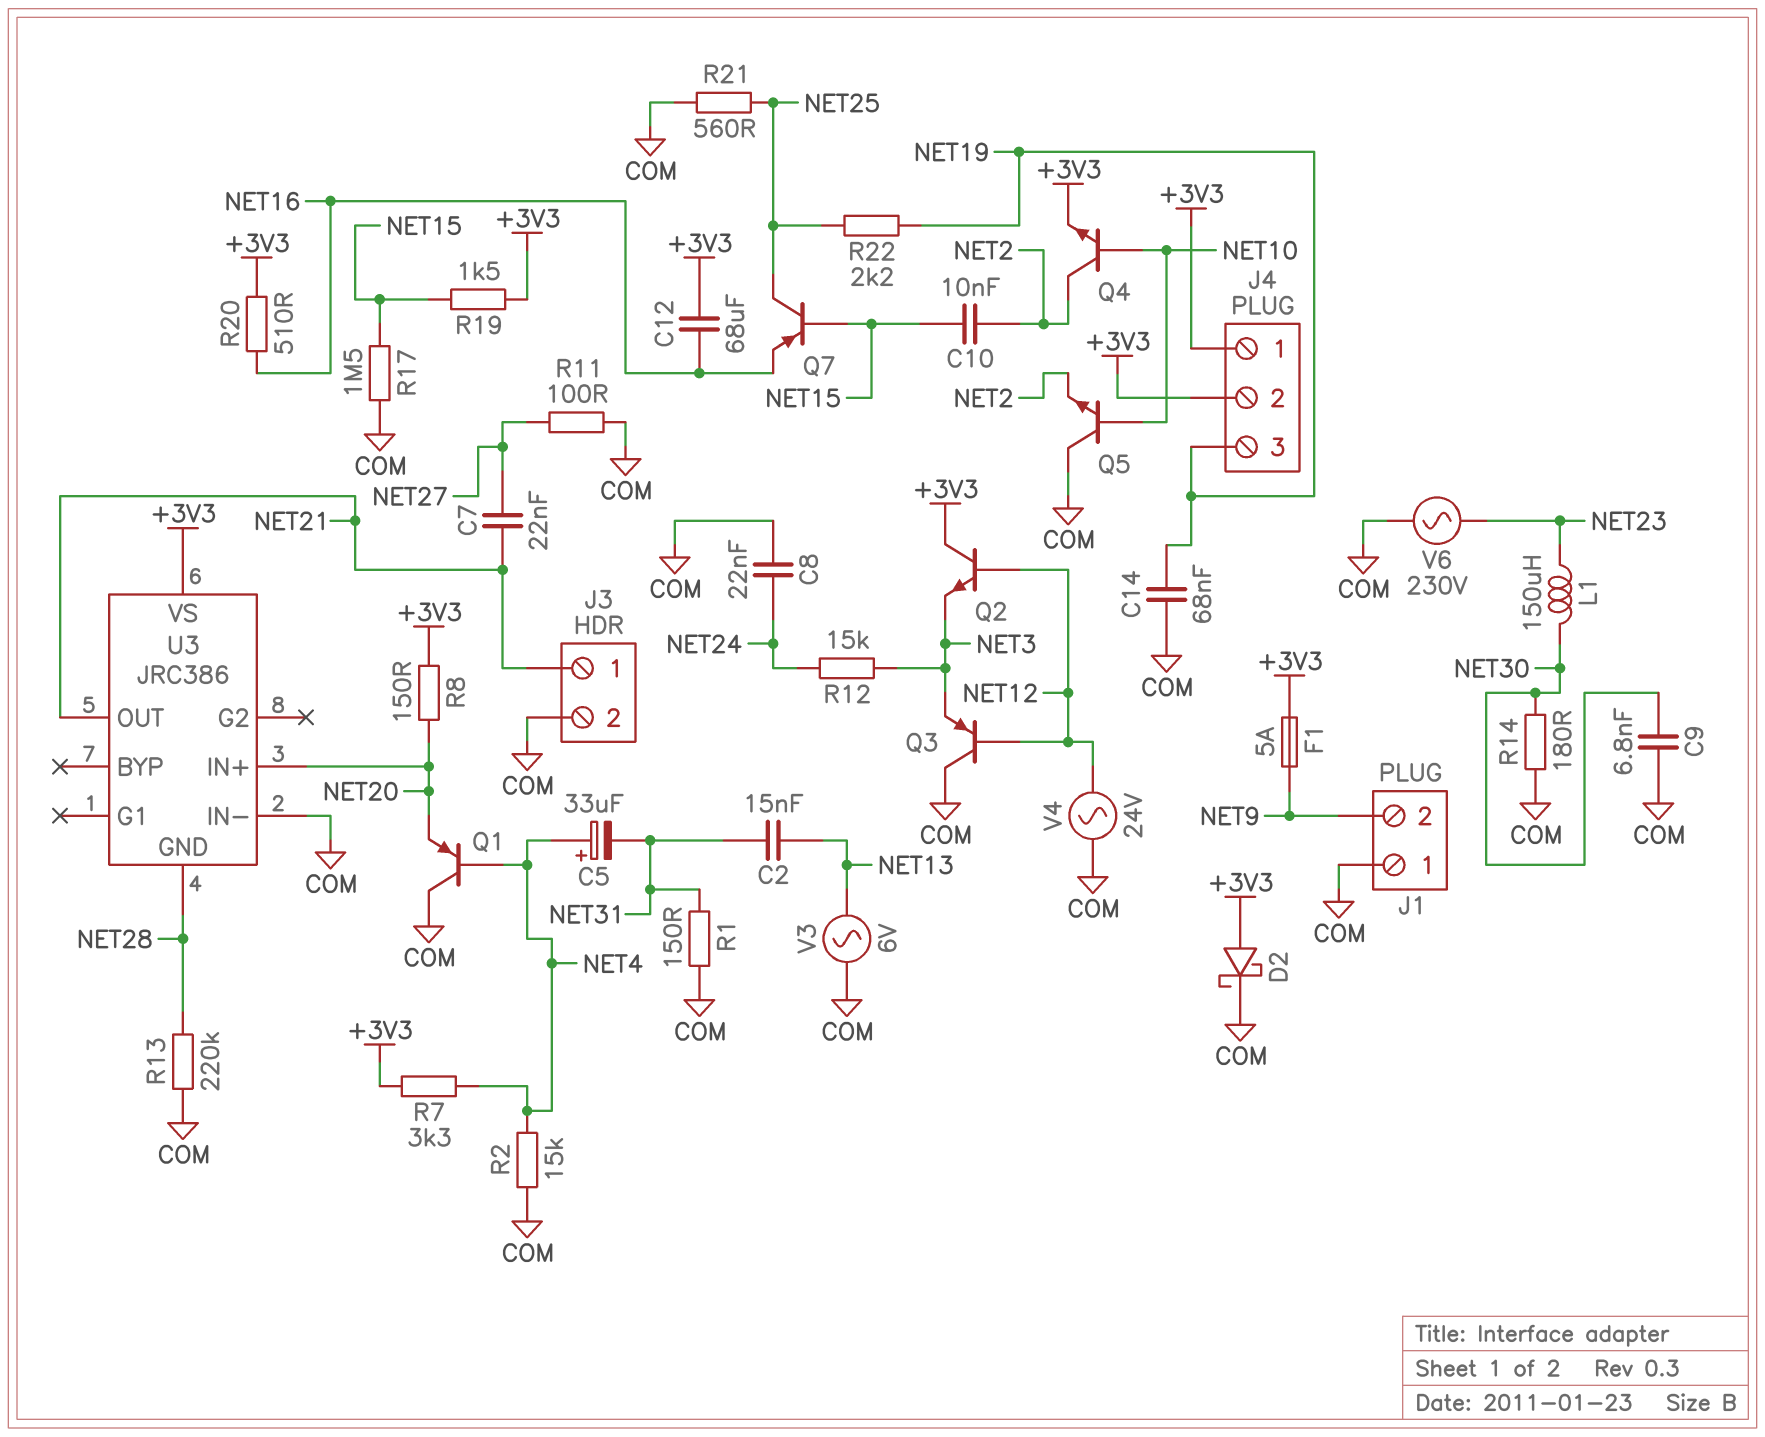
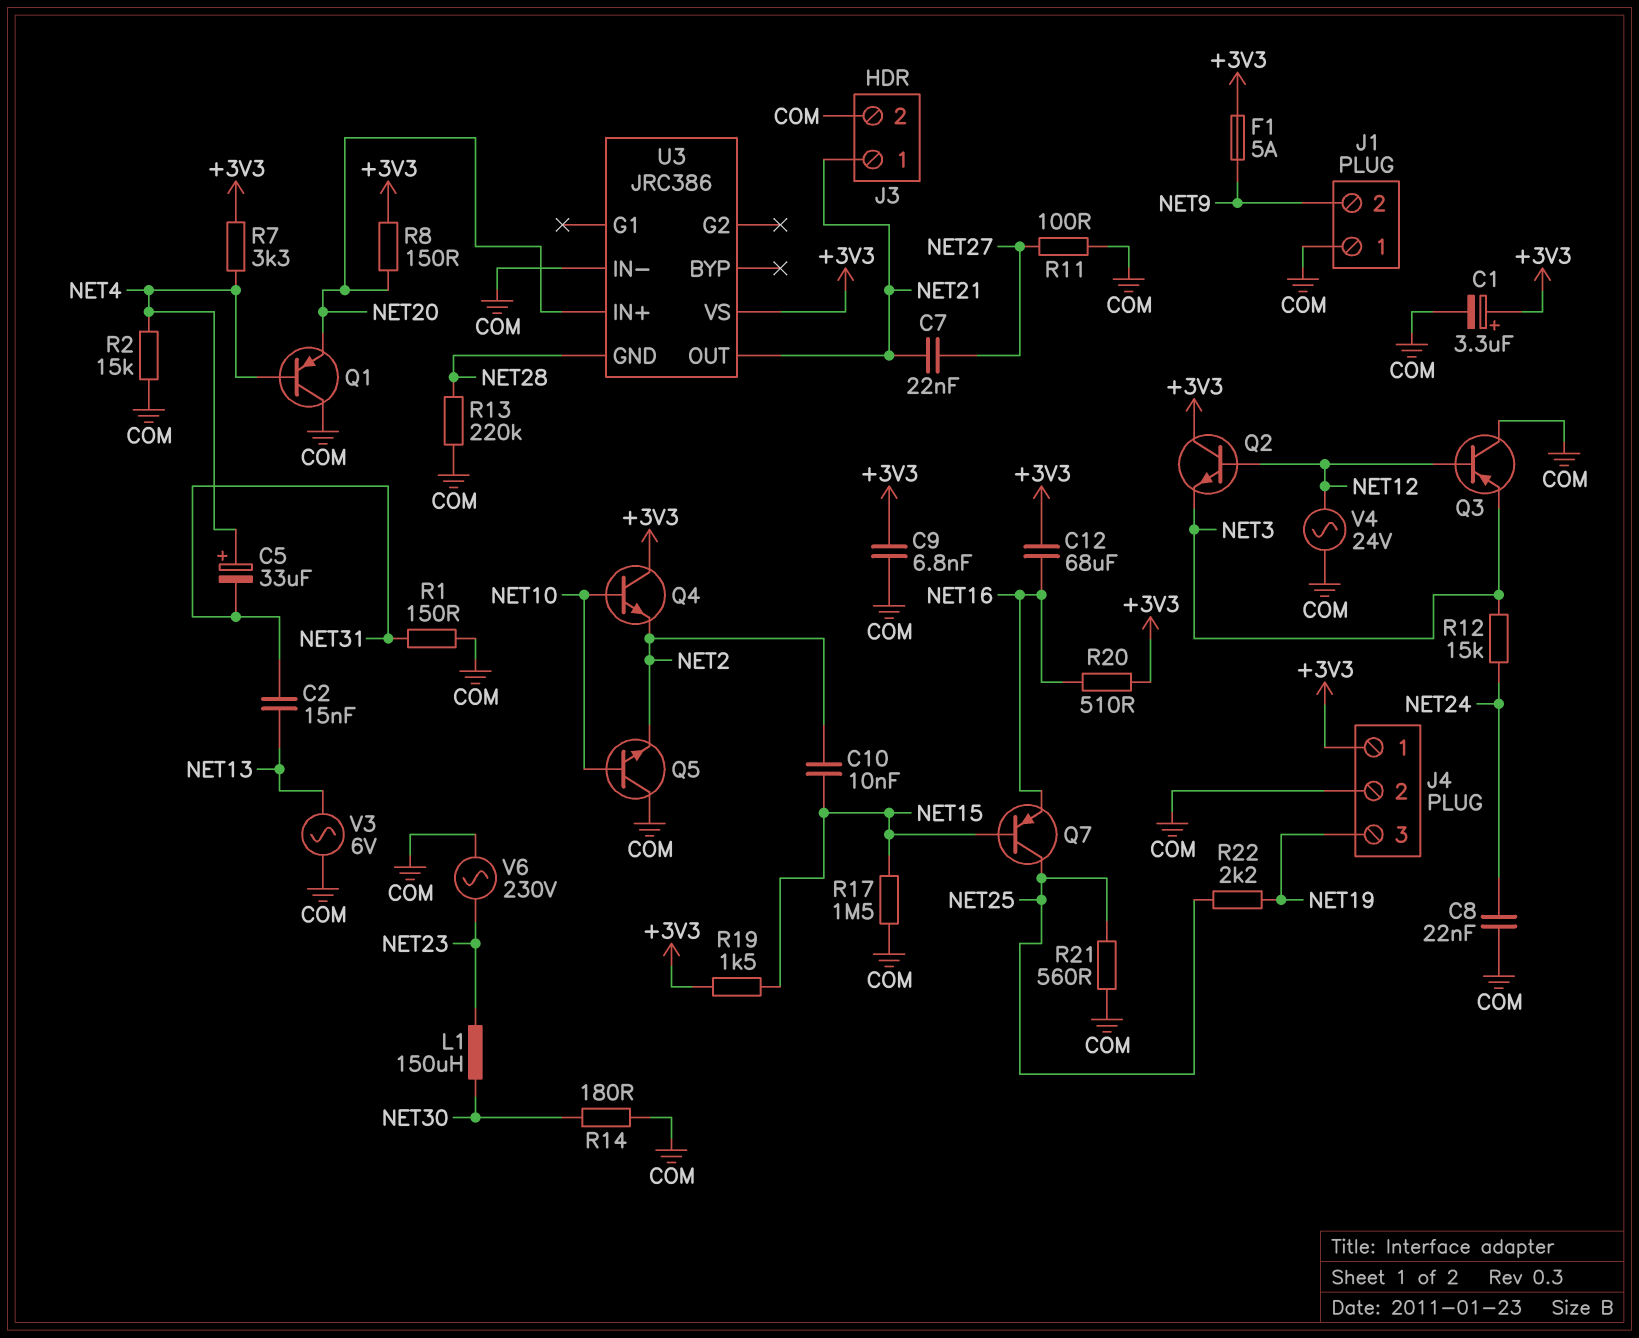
C1: none -> 3.3uF (plus +3V3, minus COM)
C9: 6.8nF (COM, NET30) -> 6.8nF (+3V3, COM)
C14: 68nF (COM, NET19) -> none
D2: schottky (A +3V3, K COM) -> none
J4 pin 2: +3V3 -> COM
Q4: NPN (B NET10, C NET2, E +3V3) -> NPN (B NET10, C +3V3, E NET2)

